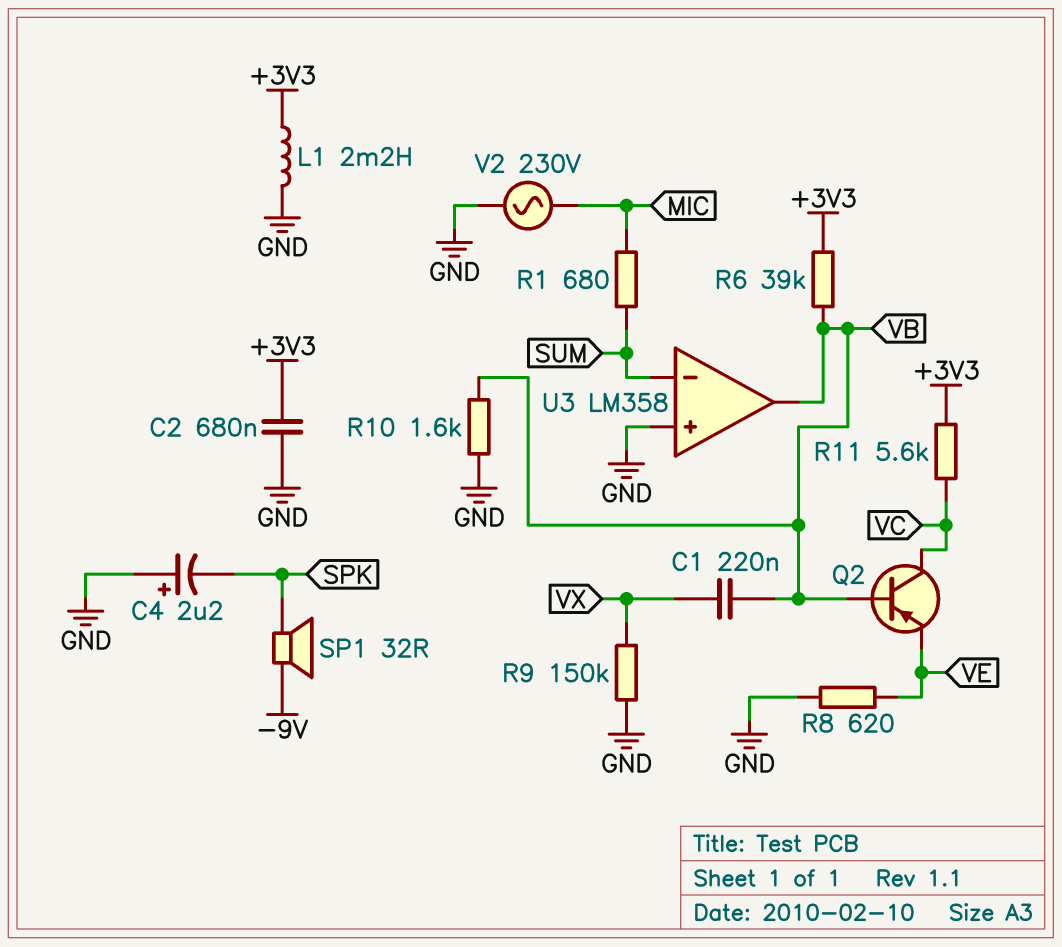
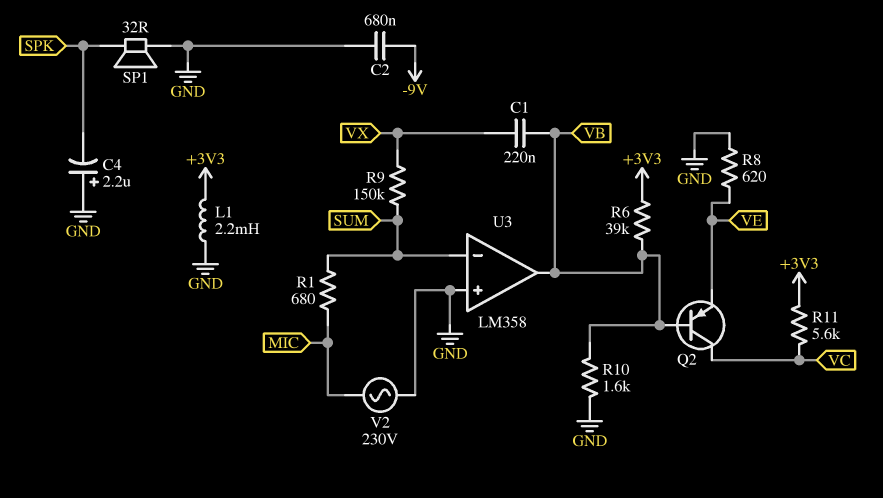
C2: 680nF (+3V3, GND) -> 680nF (-9V, GND)
R9: 150k (GND, VX) -> 150k (SUM, VX)
SP1: speaker 32R (-9V, SPK) -> speaker 32R (GND, SPK)

